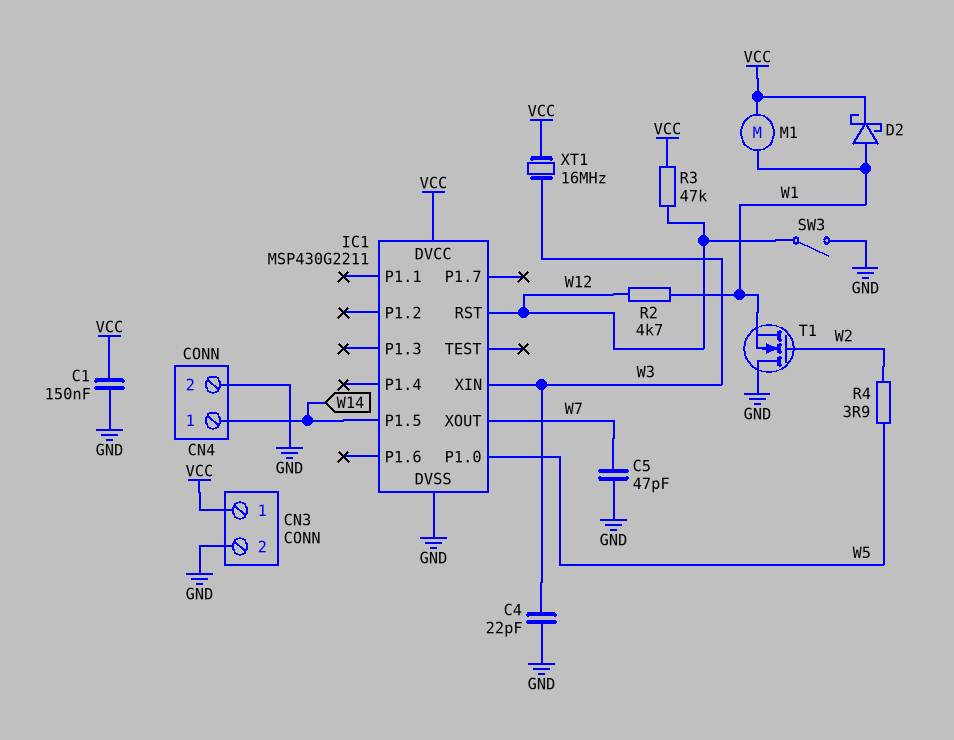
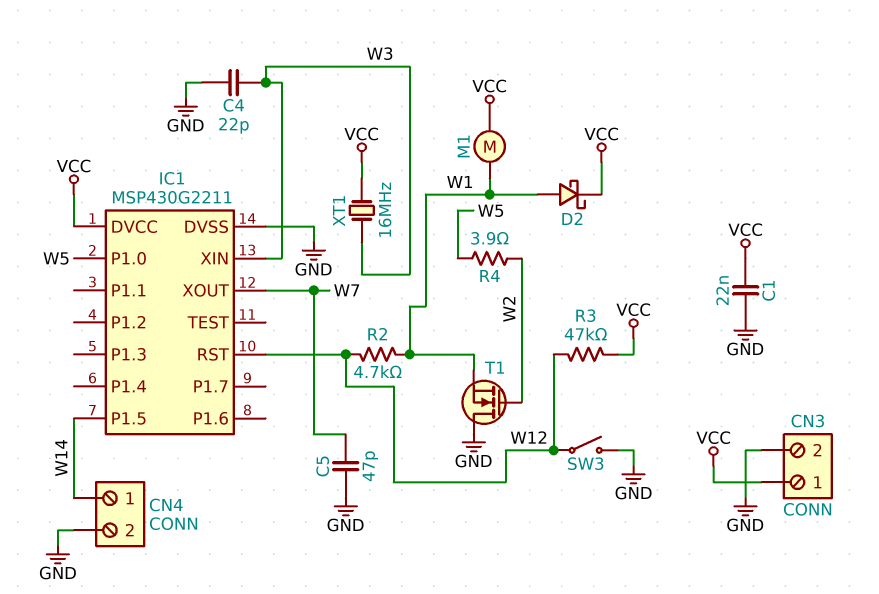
C1: 150nF (GND, VCC) -> 22nF (GND, VCC)

